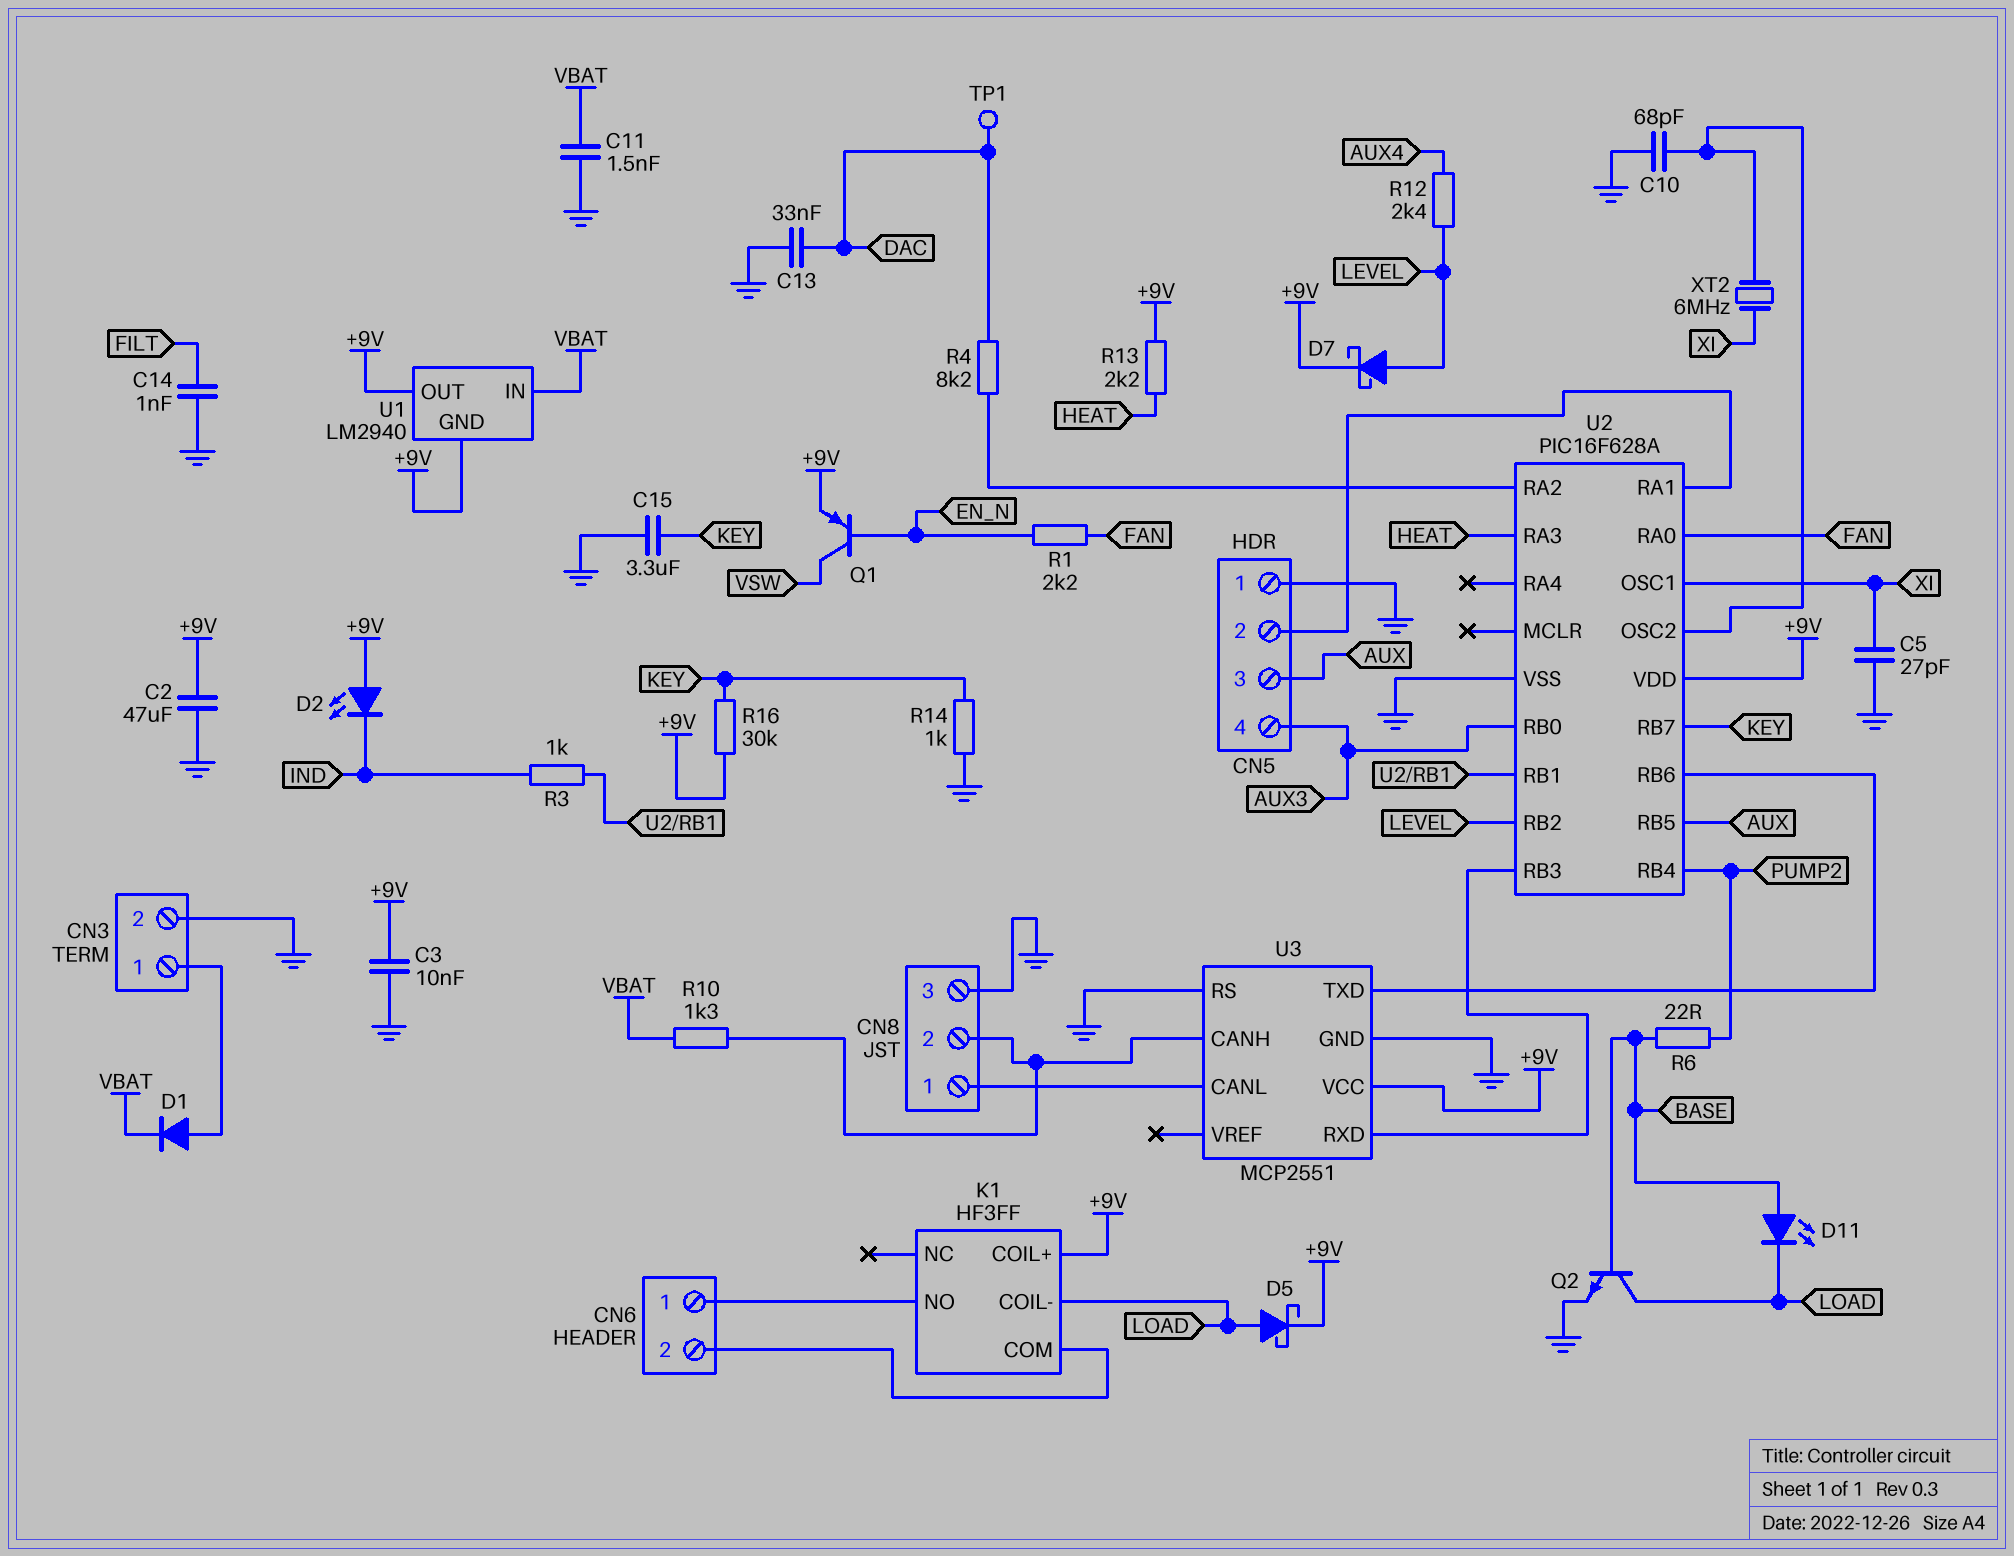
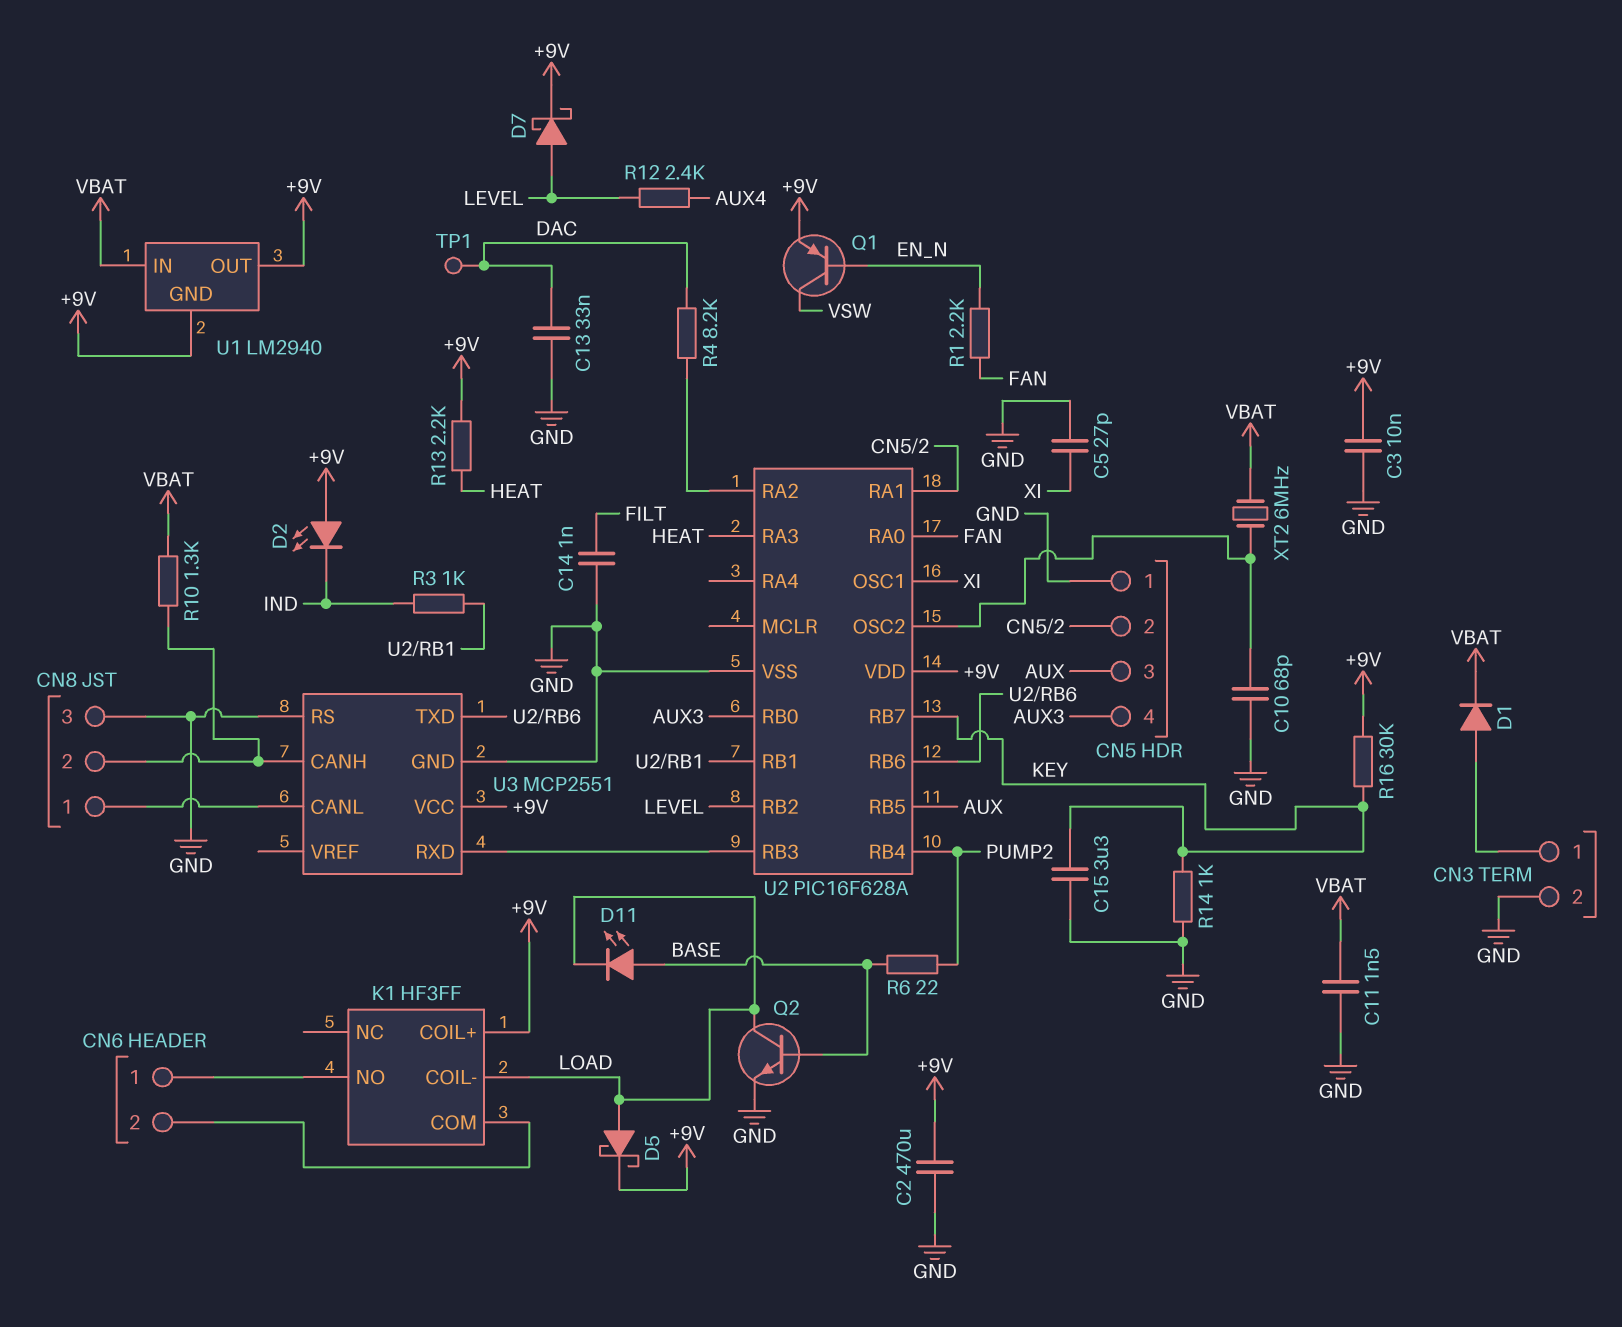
C2: 47uF (+9V, GND) -> 470uF (+9V, GND)
XT2: 6MHz (U2/OSC2, XI) -> 6MHz (U2/OSC2, VBAT)

